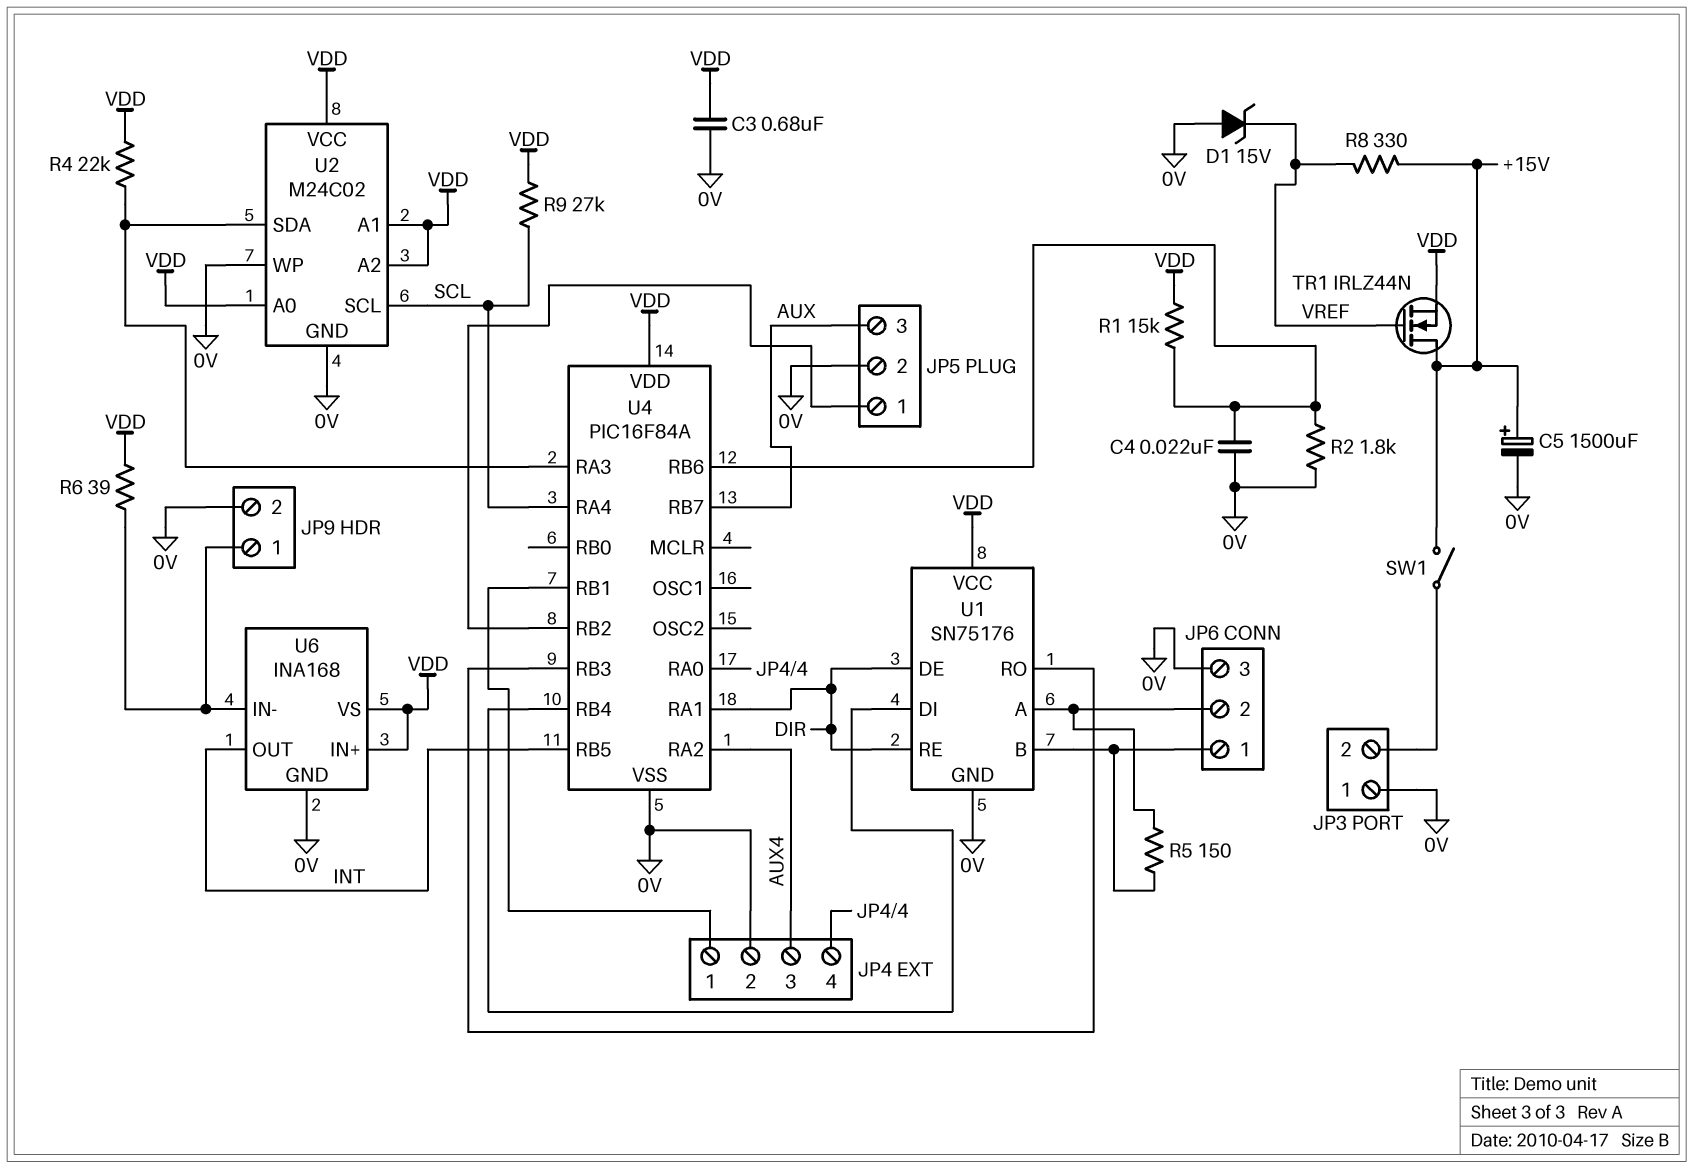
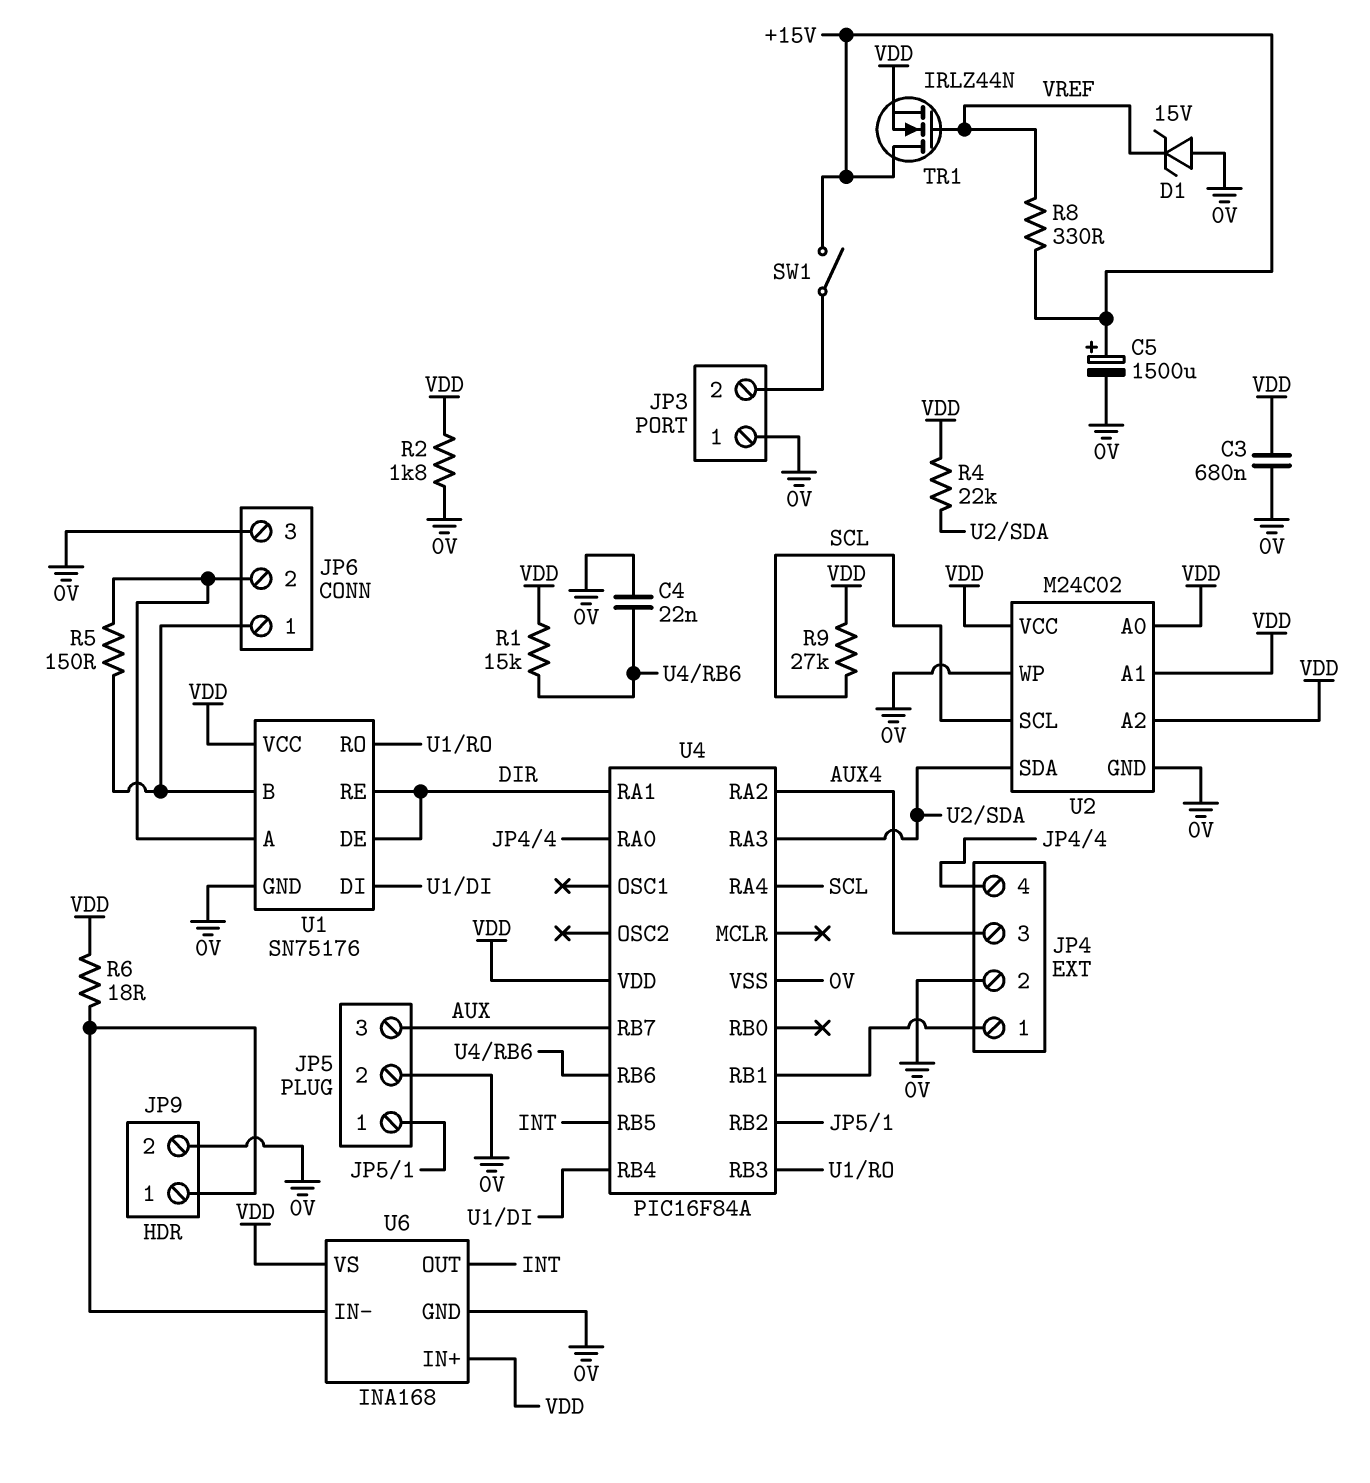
R2: 1.8k (0V, U4/RB6) -> 1.8k (0V, VDD)
R6: 39 (JP9/1, VDD) -> 18 (JP9/1, VDD)

